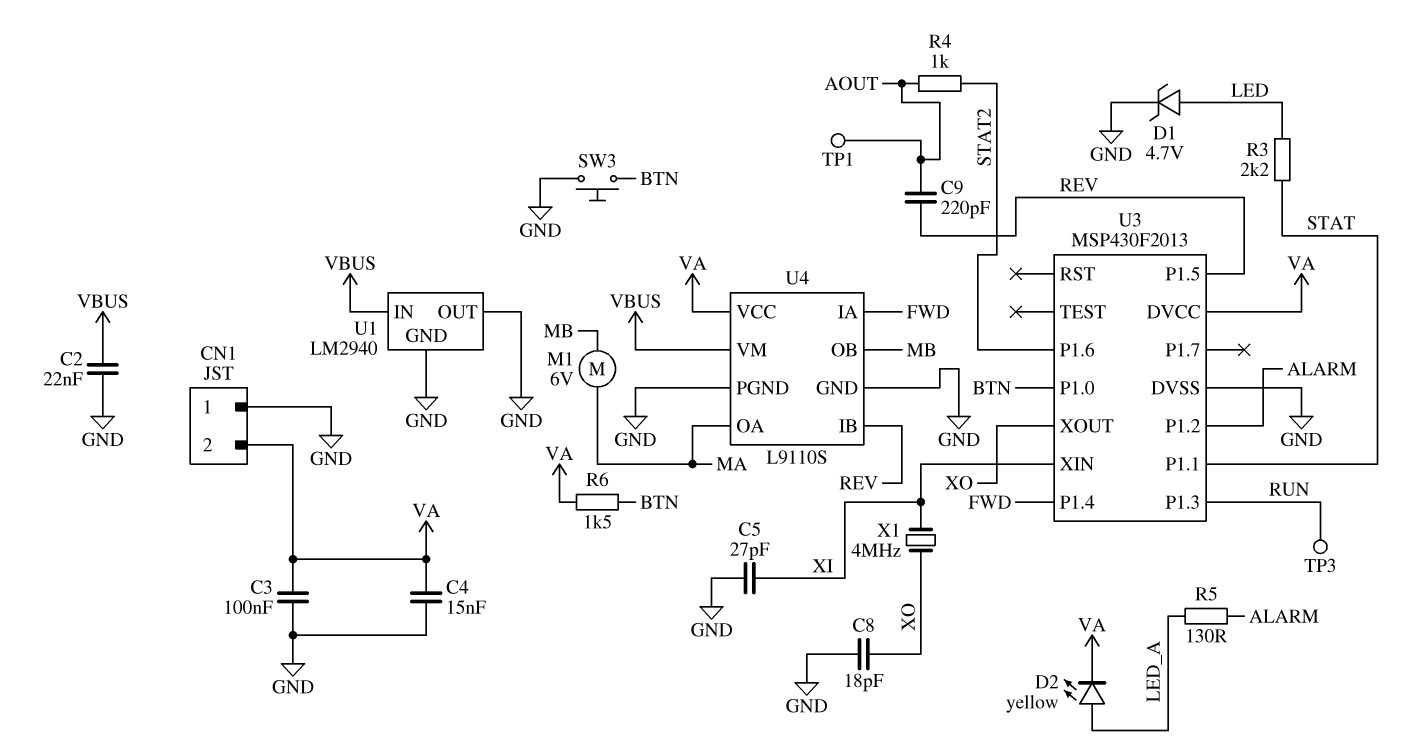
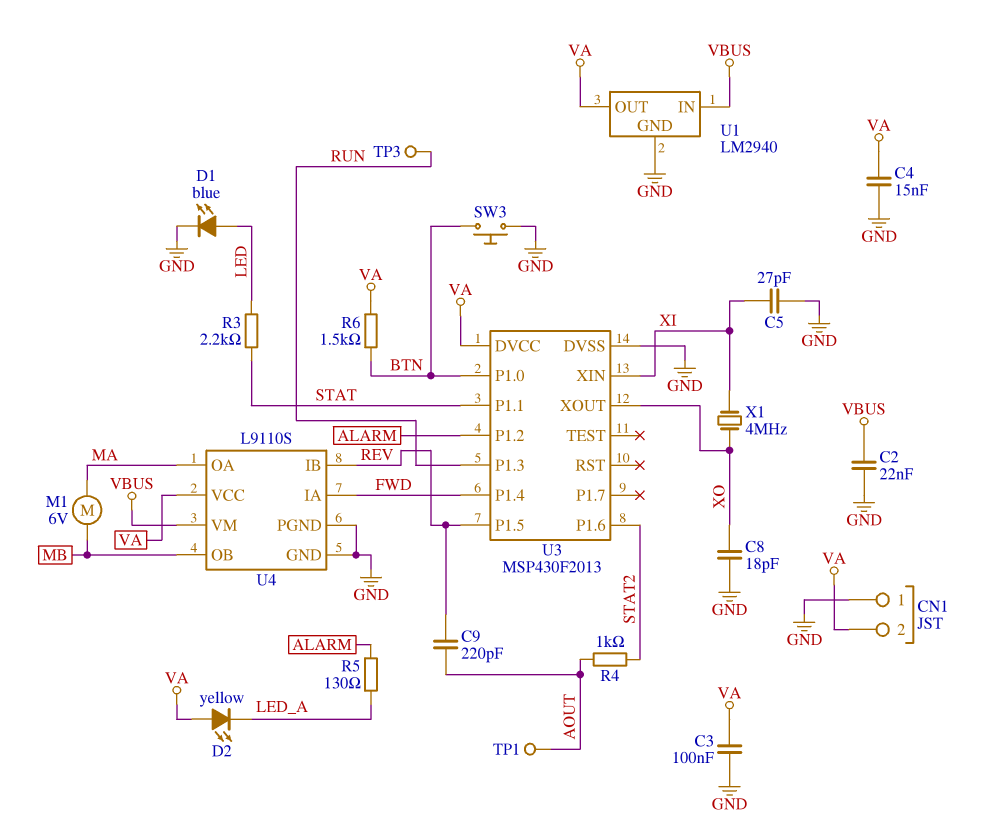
D1: zener 4.7V (A LED, K GND) -> LED blue (A LED, K GND)
D2: LED yellow (A LED_A, K VA) -> LED yellow (A VA, K LED_A)
U1 pin OUT: GND -> VA

